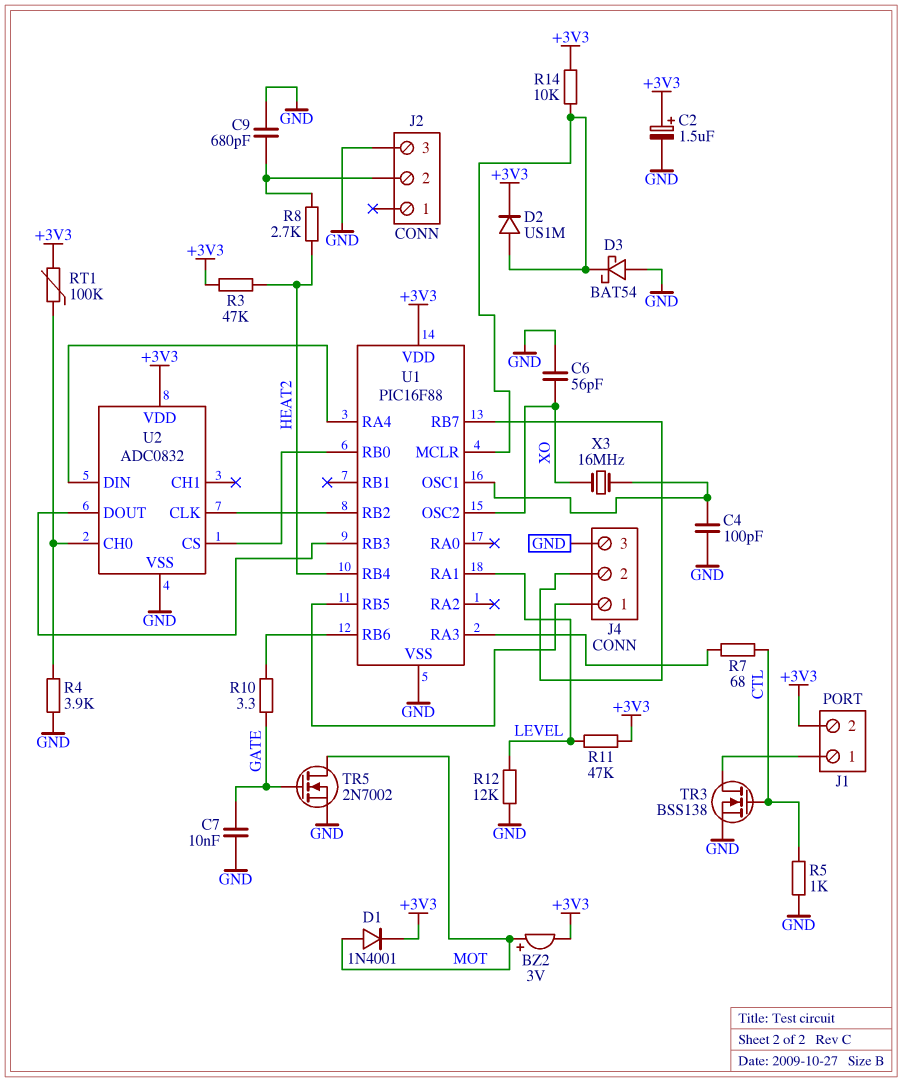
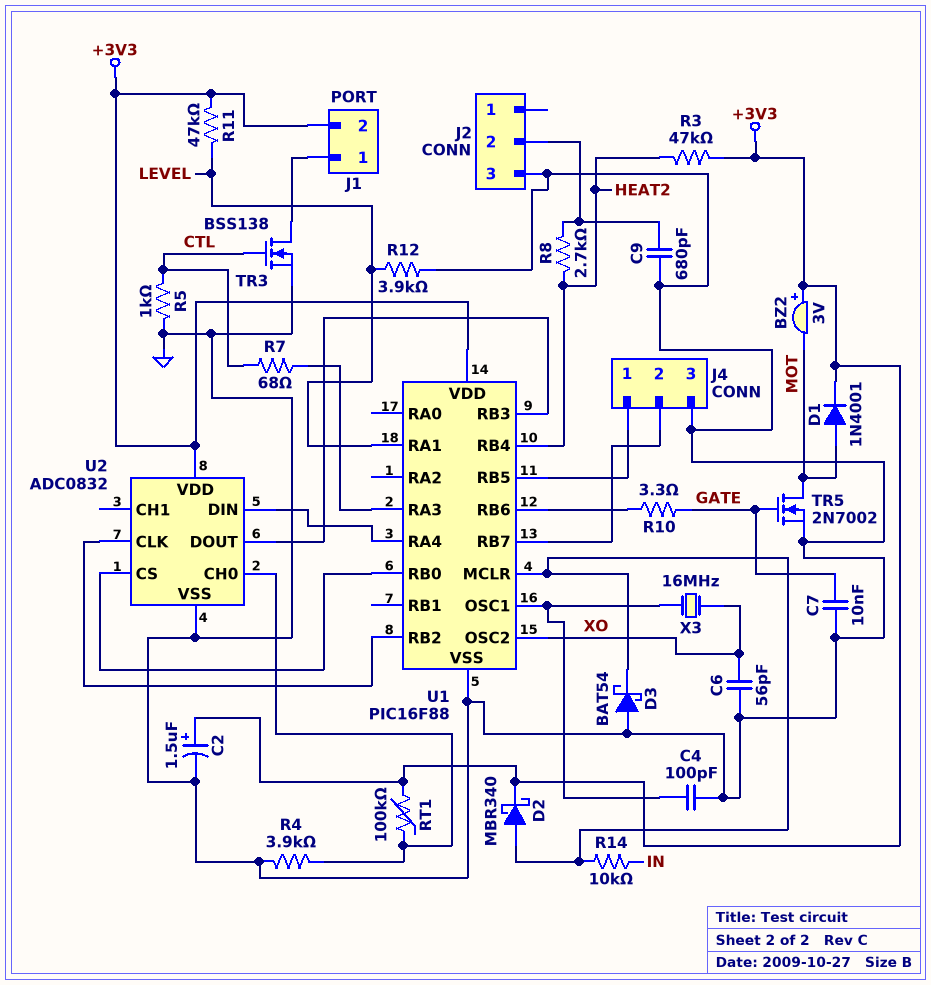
BZ2: buzzer 3V (plus MOT, minus +3V3) -> buzzer 3V (plus +3V3, minus MOT)
D2: diode US1M (A U1/MCLR, K +3V3) -> schottky MBR340 (A U1/MCLR, K +3V3)
R12: 12k (GND, LEVEL) -> 3.9k (GND, LEVEL)
R14: 10k (+3V3, U1/MCLR) -> 10k (IN, U1/MCLR)

